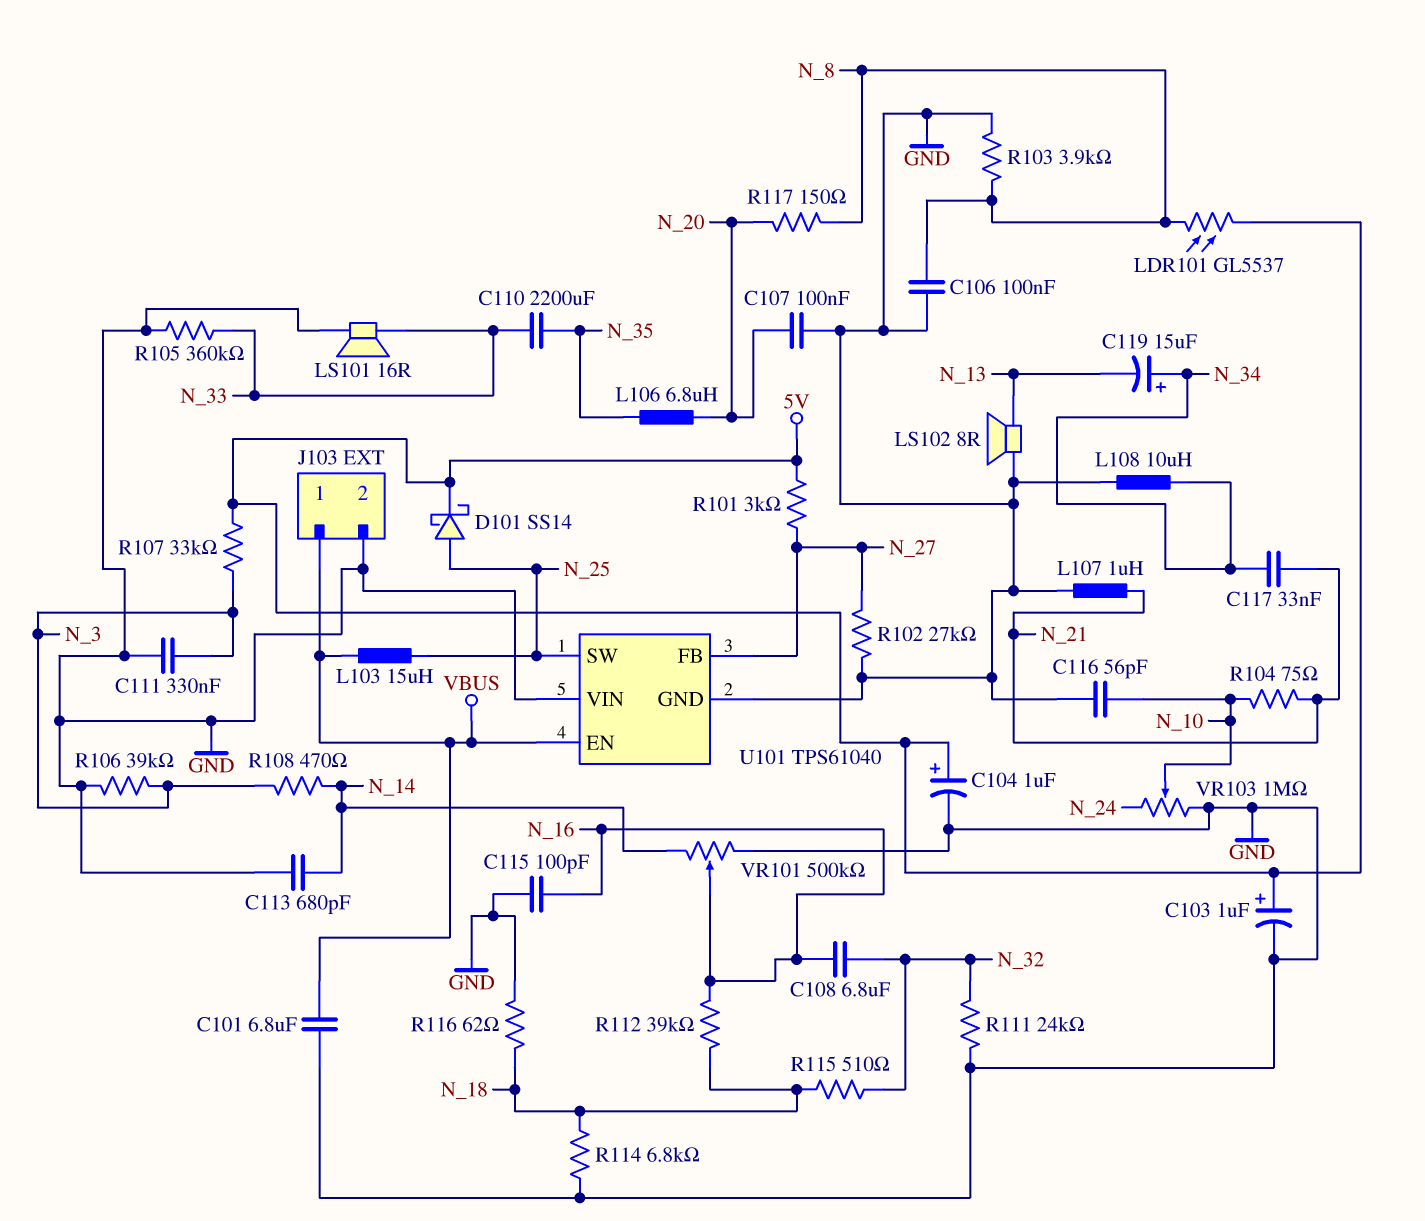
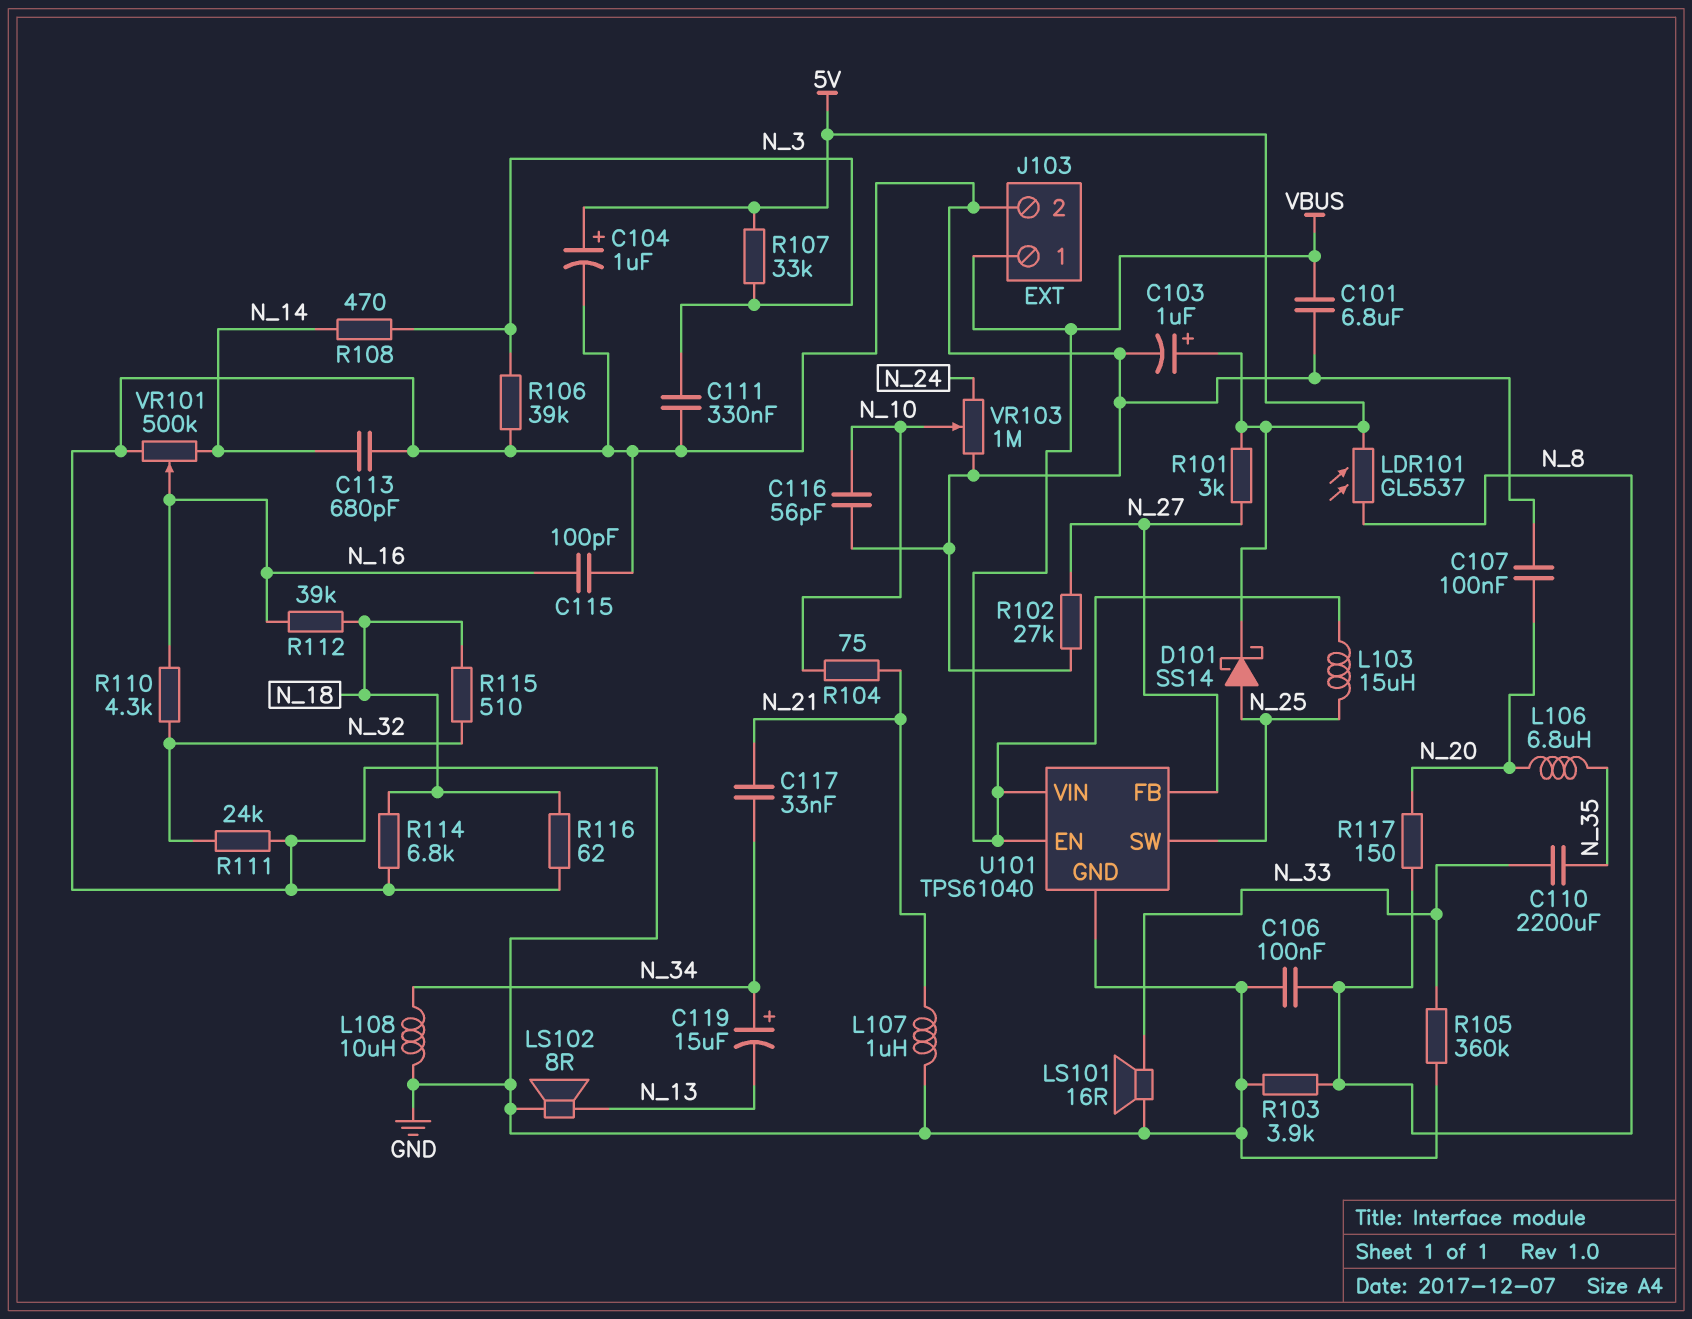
C108: 6.8uF (N_16, N_32) -> none
R110: none -> 4.3k (N_16, N_32)
U101 pin VIN: GND -> VBUS

